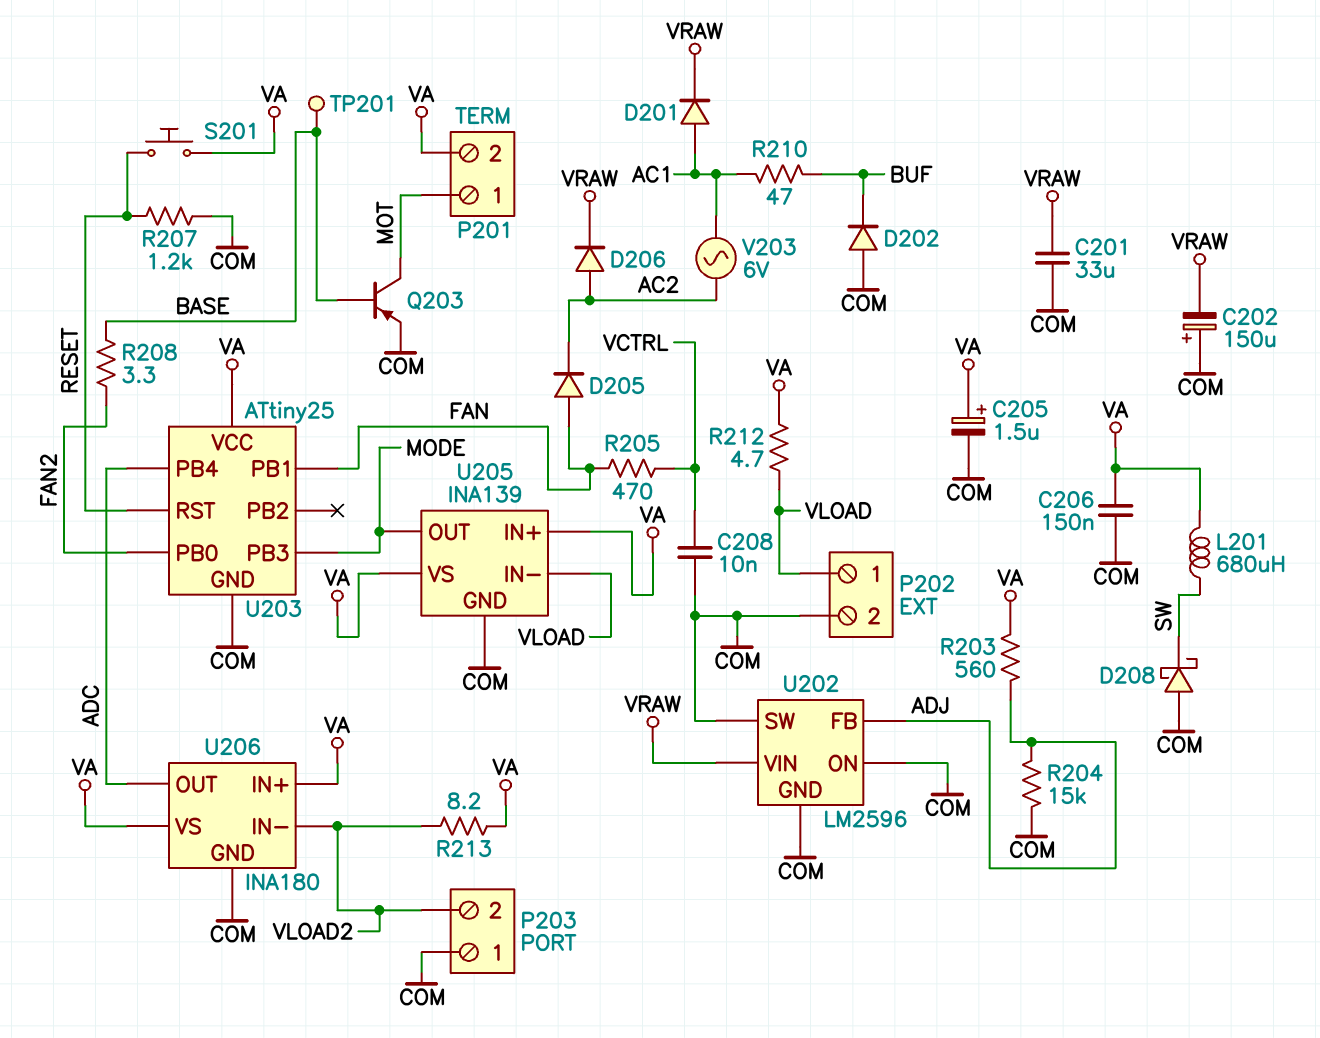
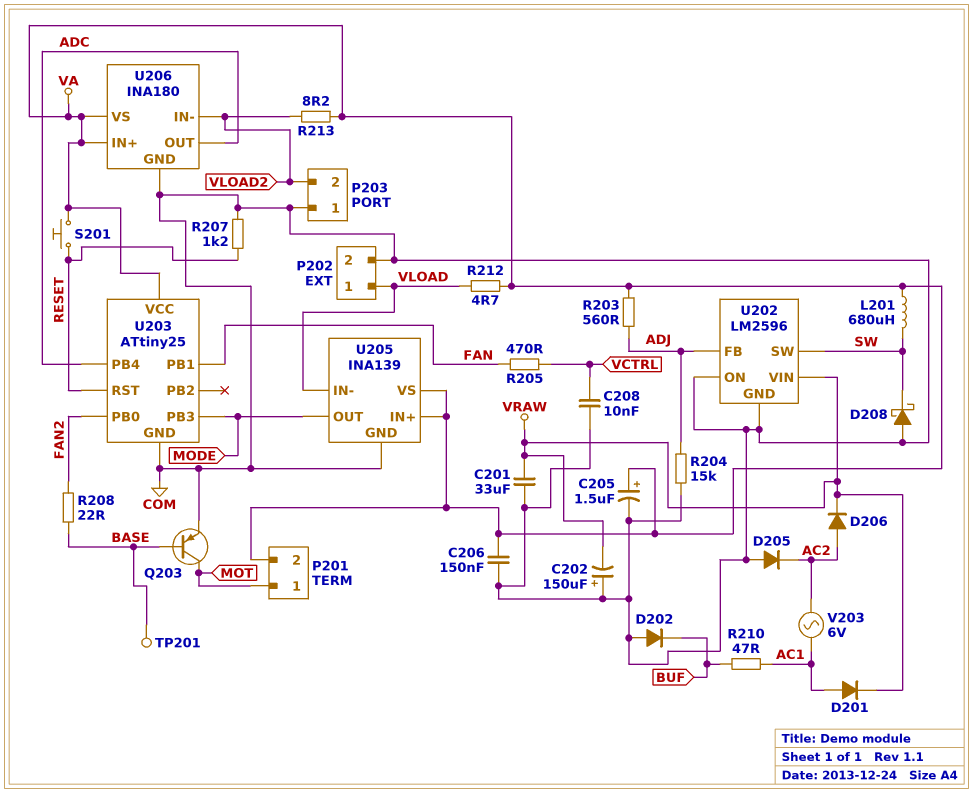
D205: diode (A FAN, K AC2) -> diode (A COM, K AC2)
R208: 3.3 (BASE, FAN2) -> 22 (BASE, FAN2)
U202 pin SW: COM -> SW

